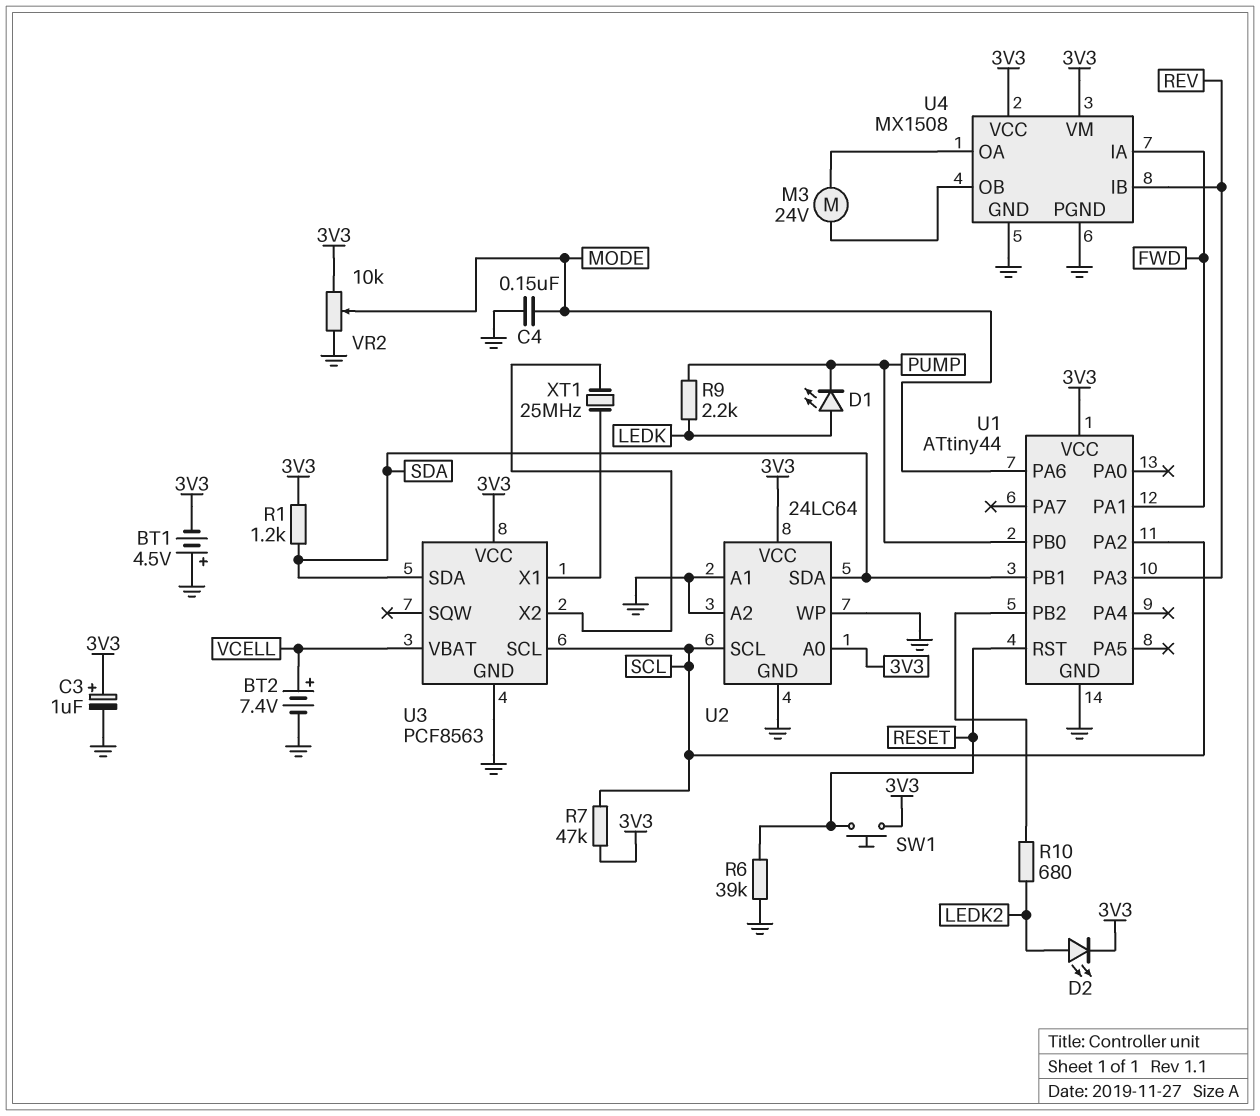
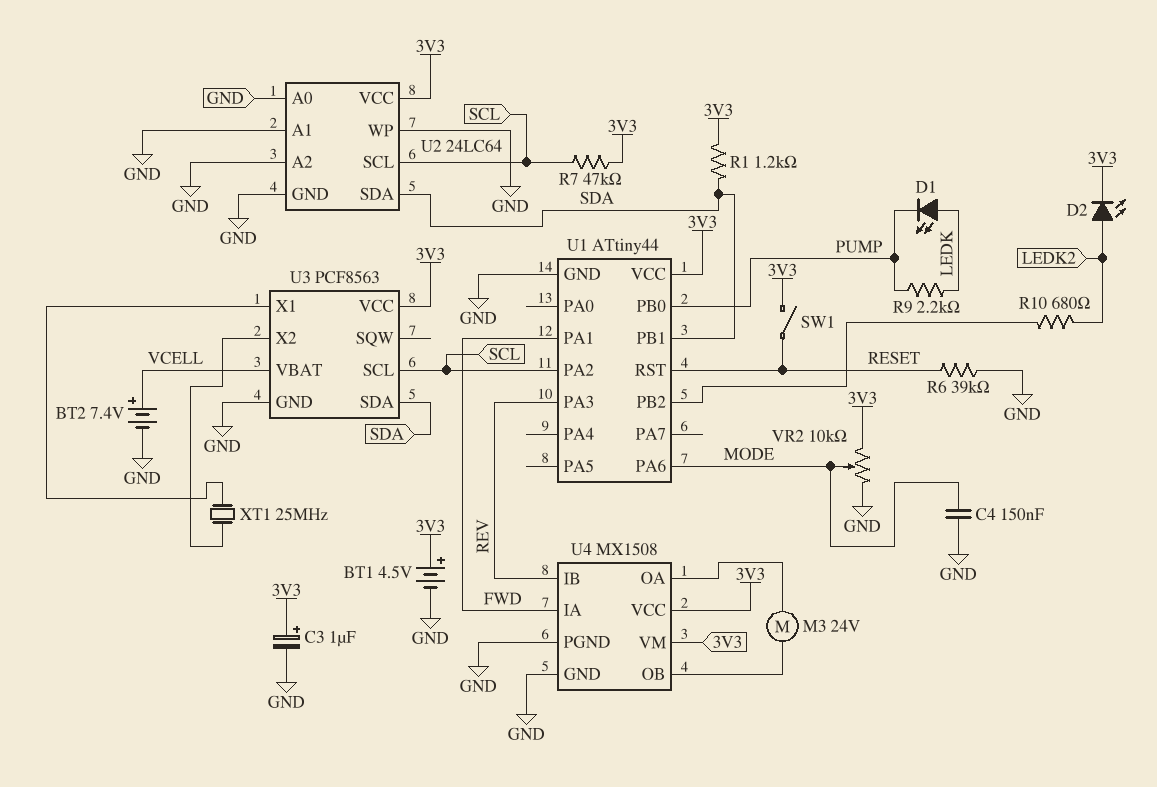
BT1: 4.5V (plus GND, minus 3V3) -> 4.5V (plus 3V3, minus GND)
SW1: button (3V3, RESET) -> switch (3V3, RESET)
U2 pin A0: 3V3 -> GND

